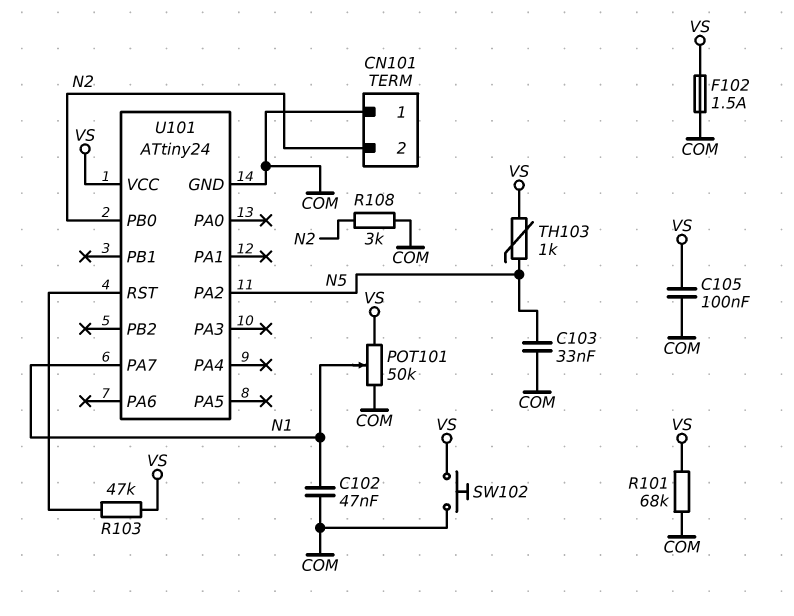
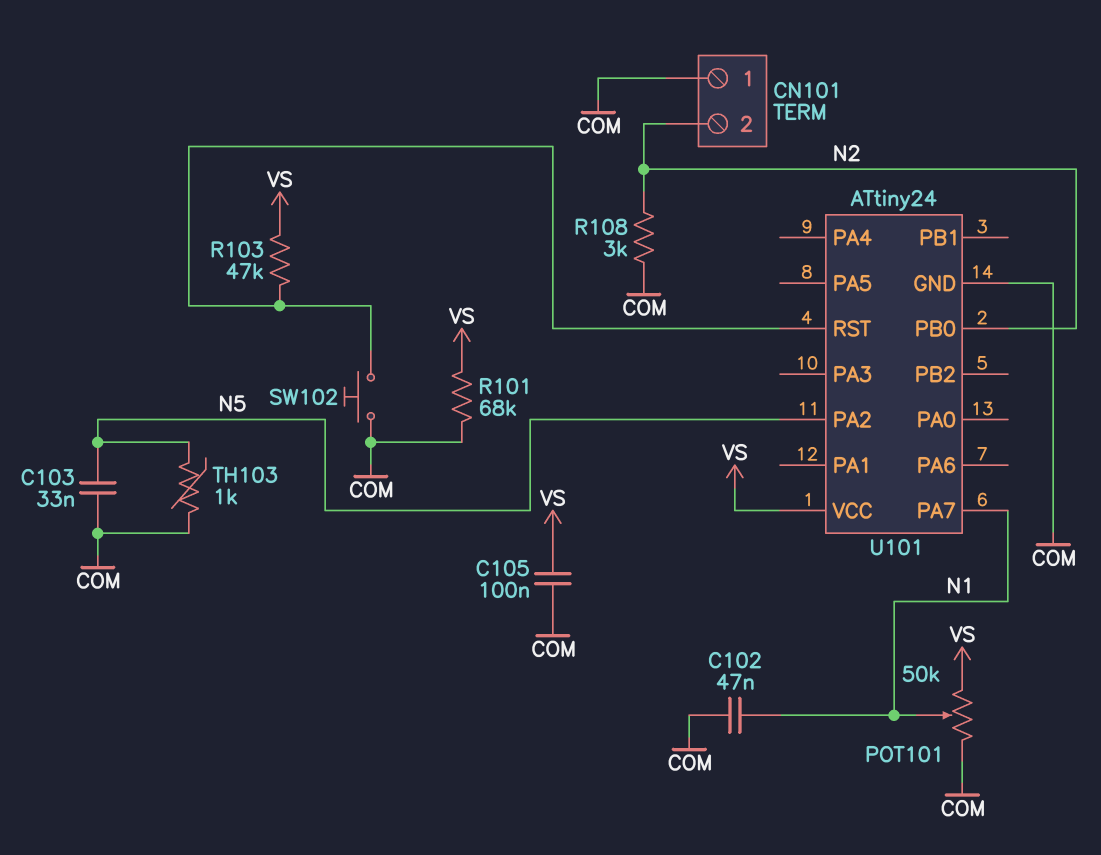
F102: 1.5A (COM, VS) -> none
SW102: button (COM, VS) -> button (COM, U101/RST)
TH103: 1k (N5, VS) -> 1k (COM, N5)

